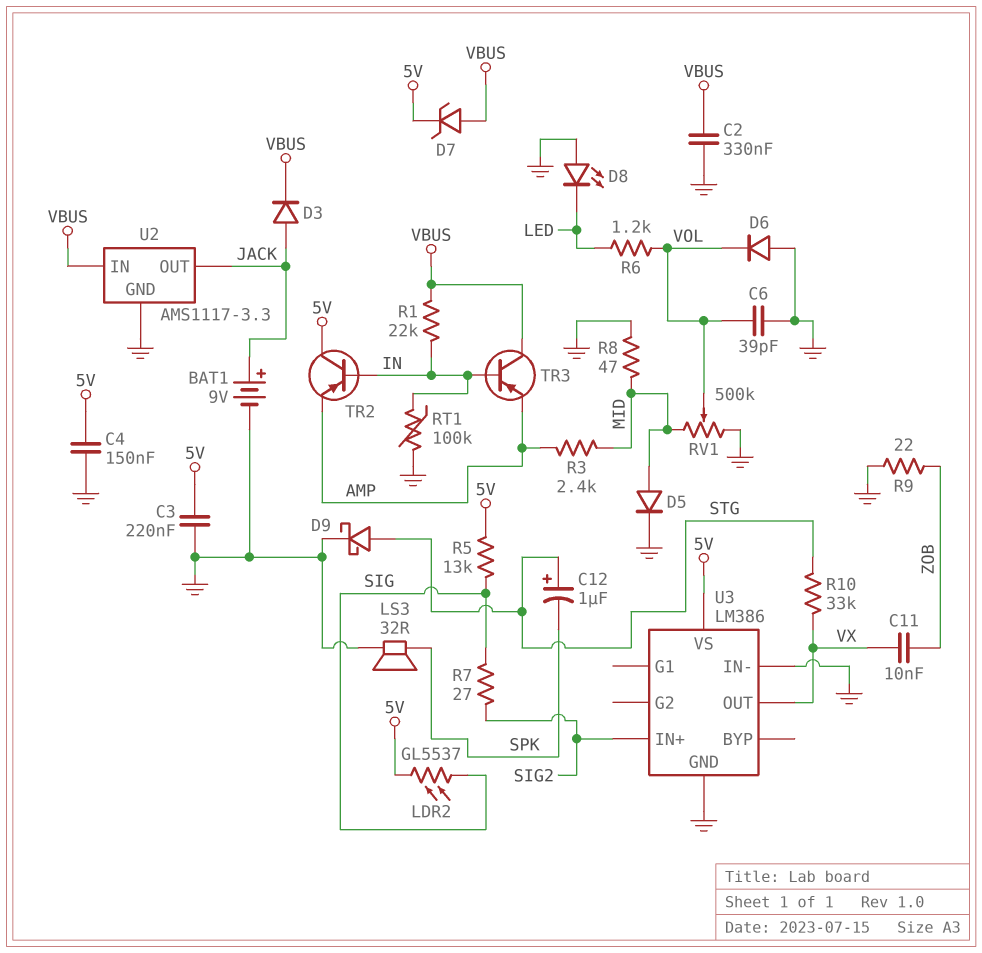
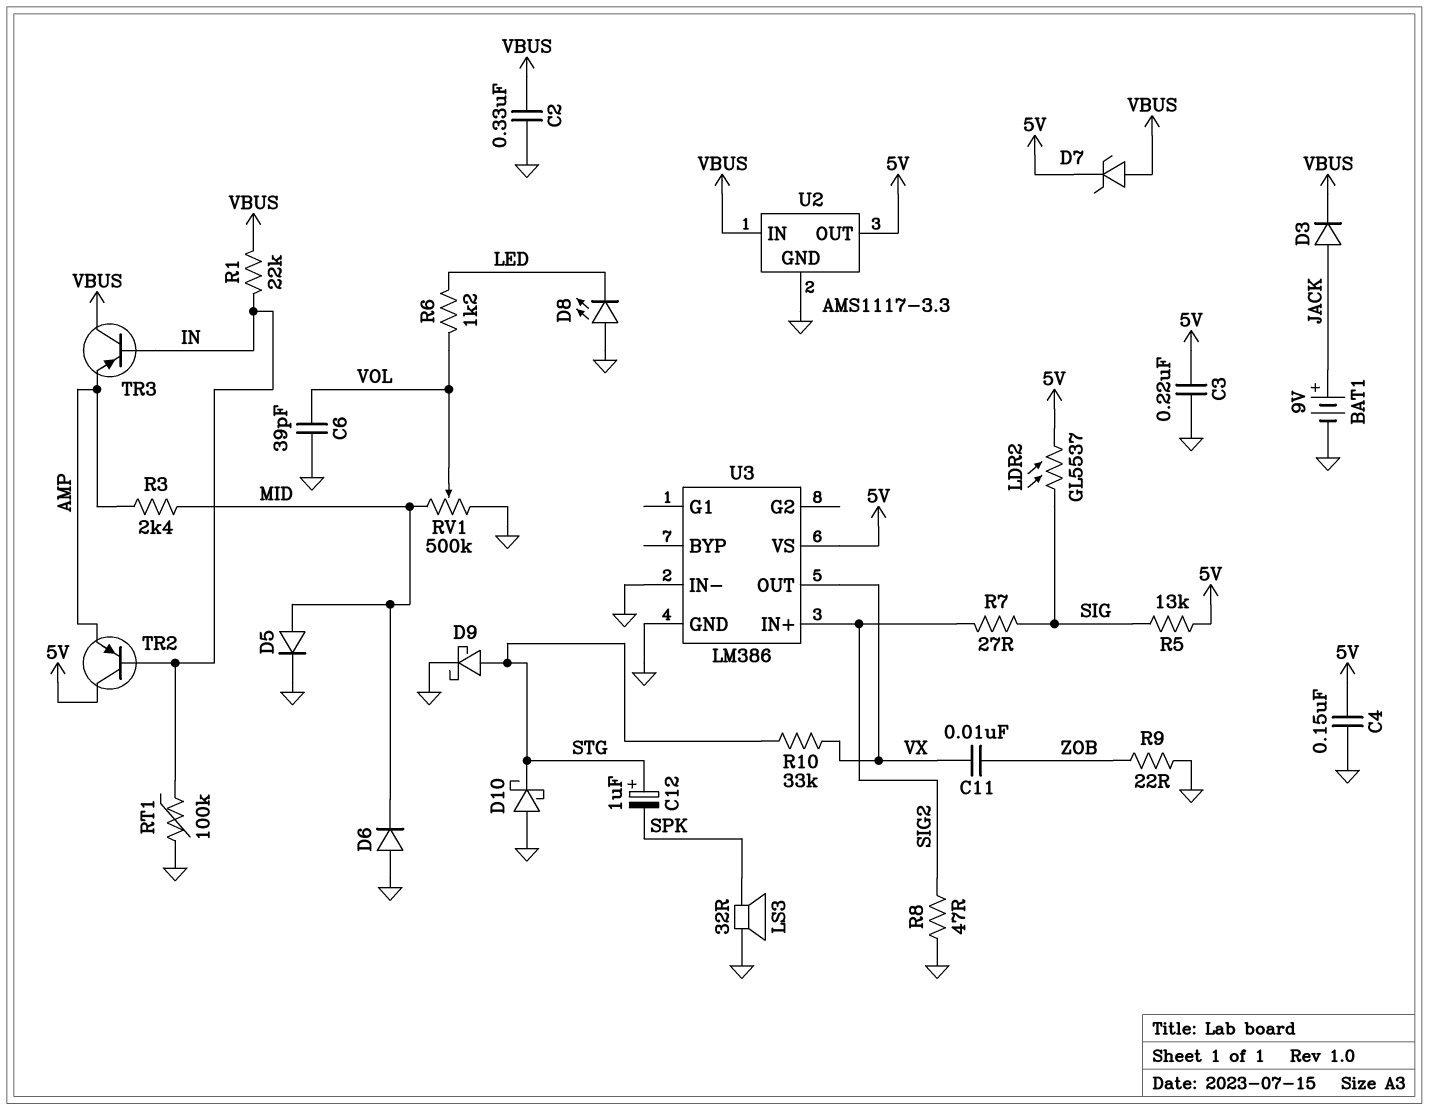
D6: diode (A GND, K VOL) -> diode (A GND, K MID)
D10: none -> schottky (A GND, K STG)
R8: 47 (GND, MID) -> 47 (GND, SIG2)
U2 pin OUT: JACK -> 5V

